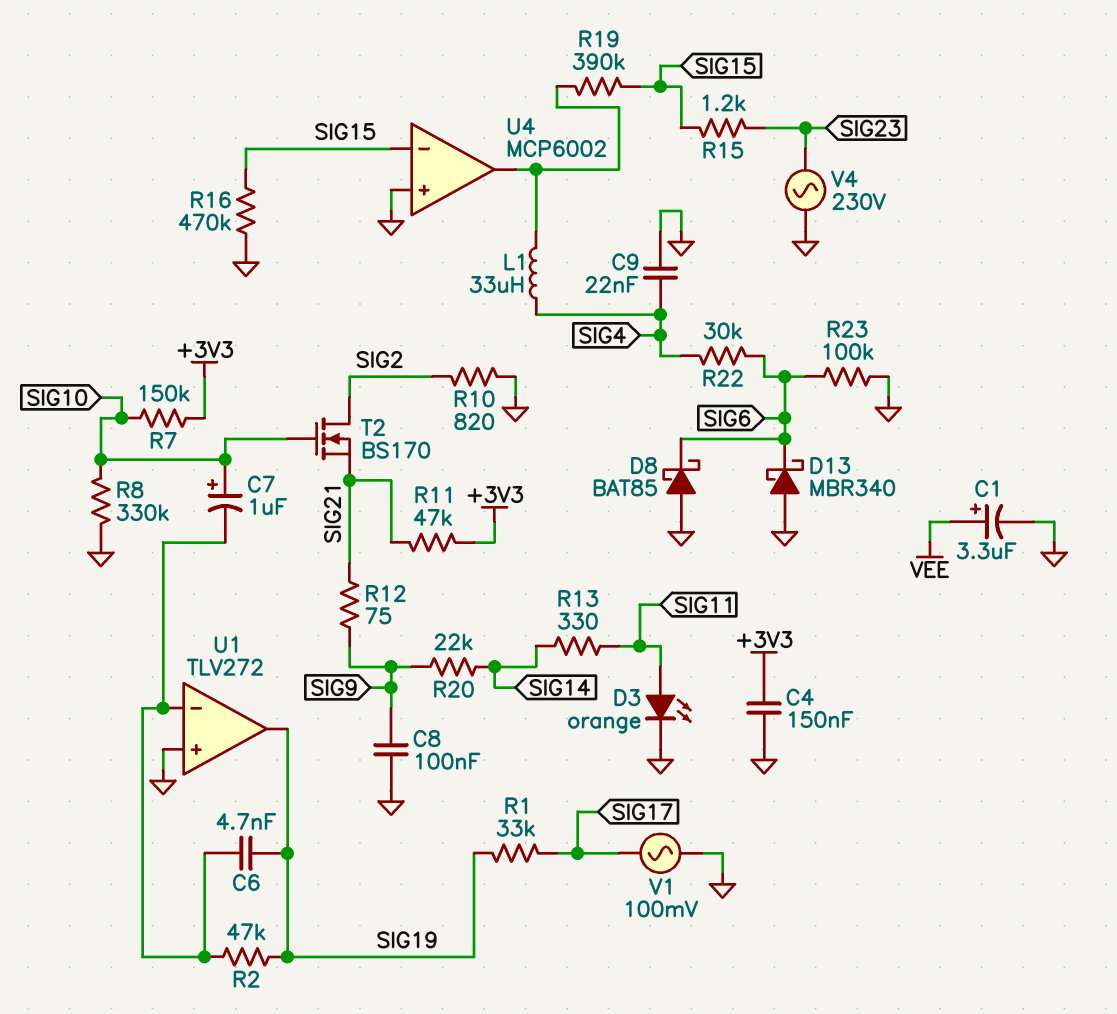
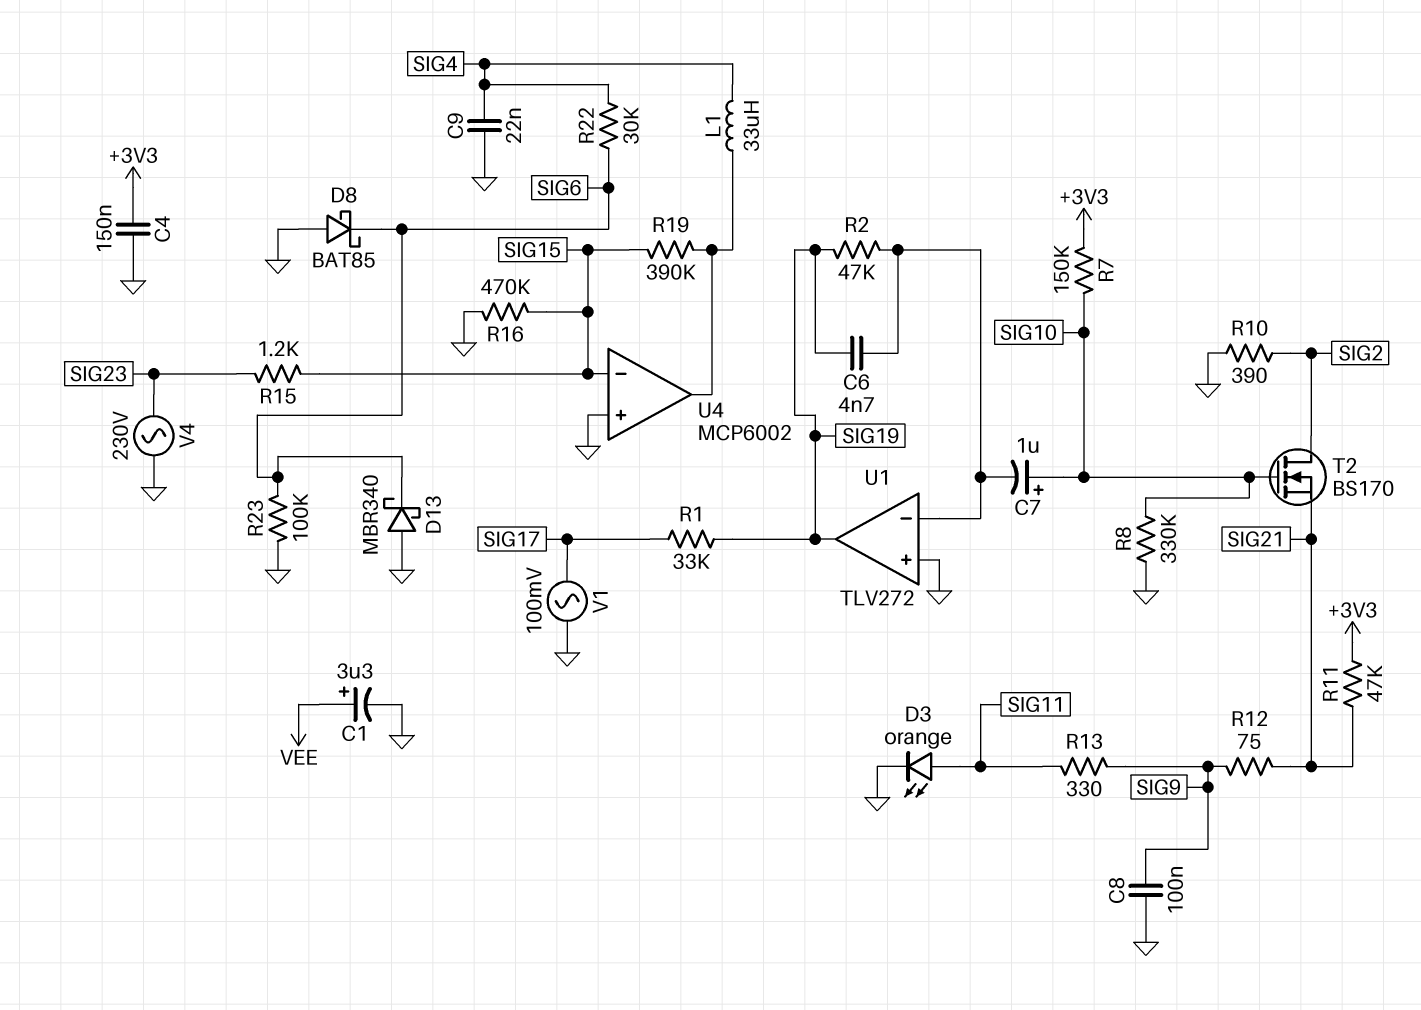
R10: 820 (GND, SIG2) -> 390 (GND, SIG2)
R13: 330 (SIG11, SIG14) -> 330 (SIG9, SIG11)
R20: 22k (SIG9, SIG14) -> none

